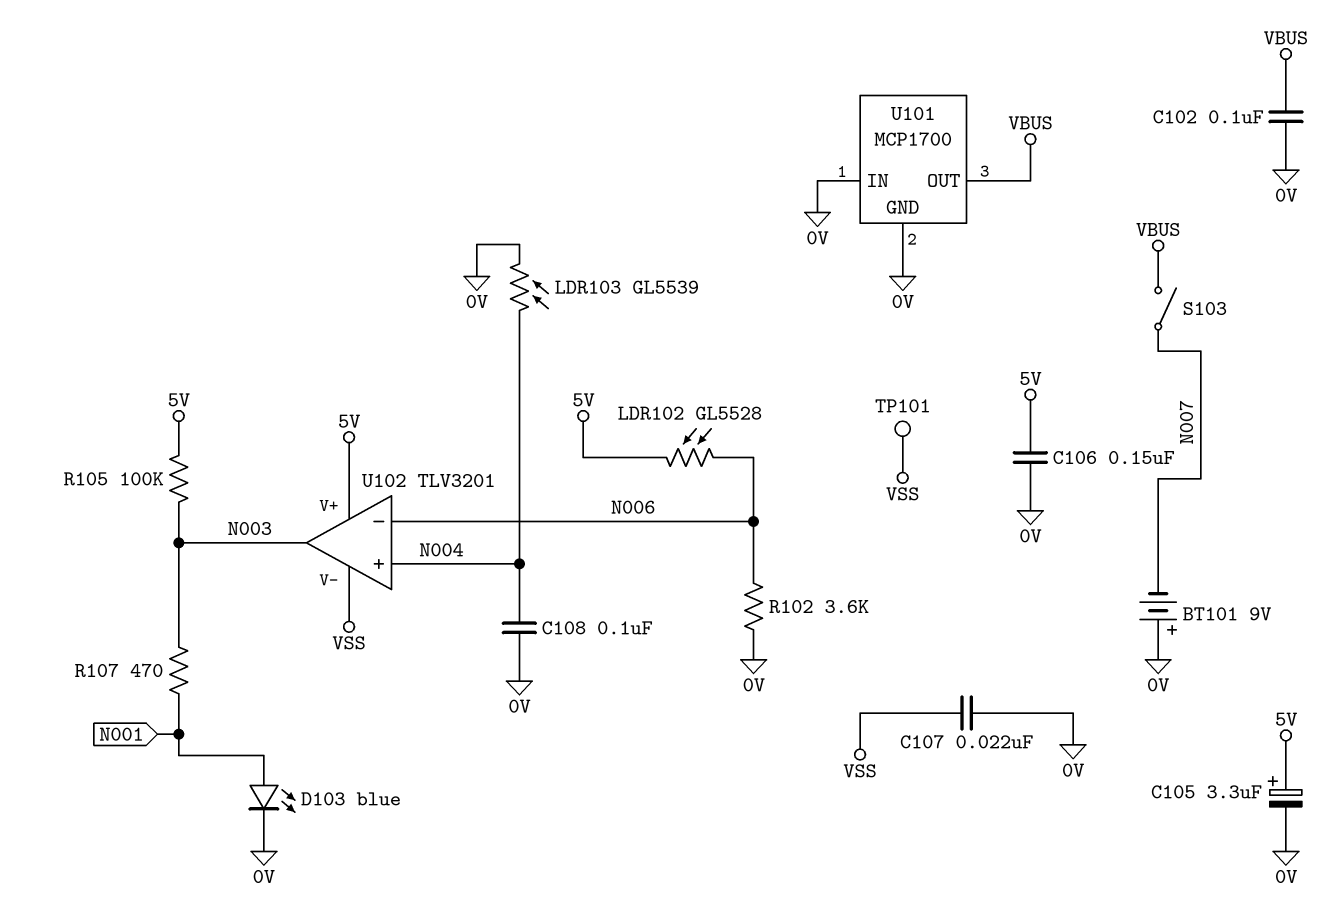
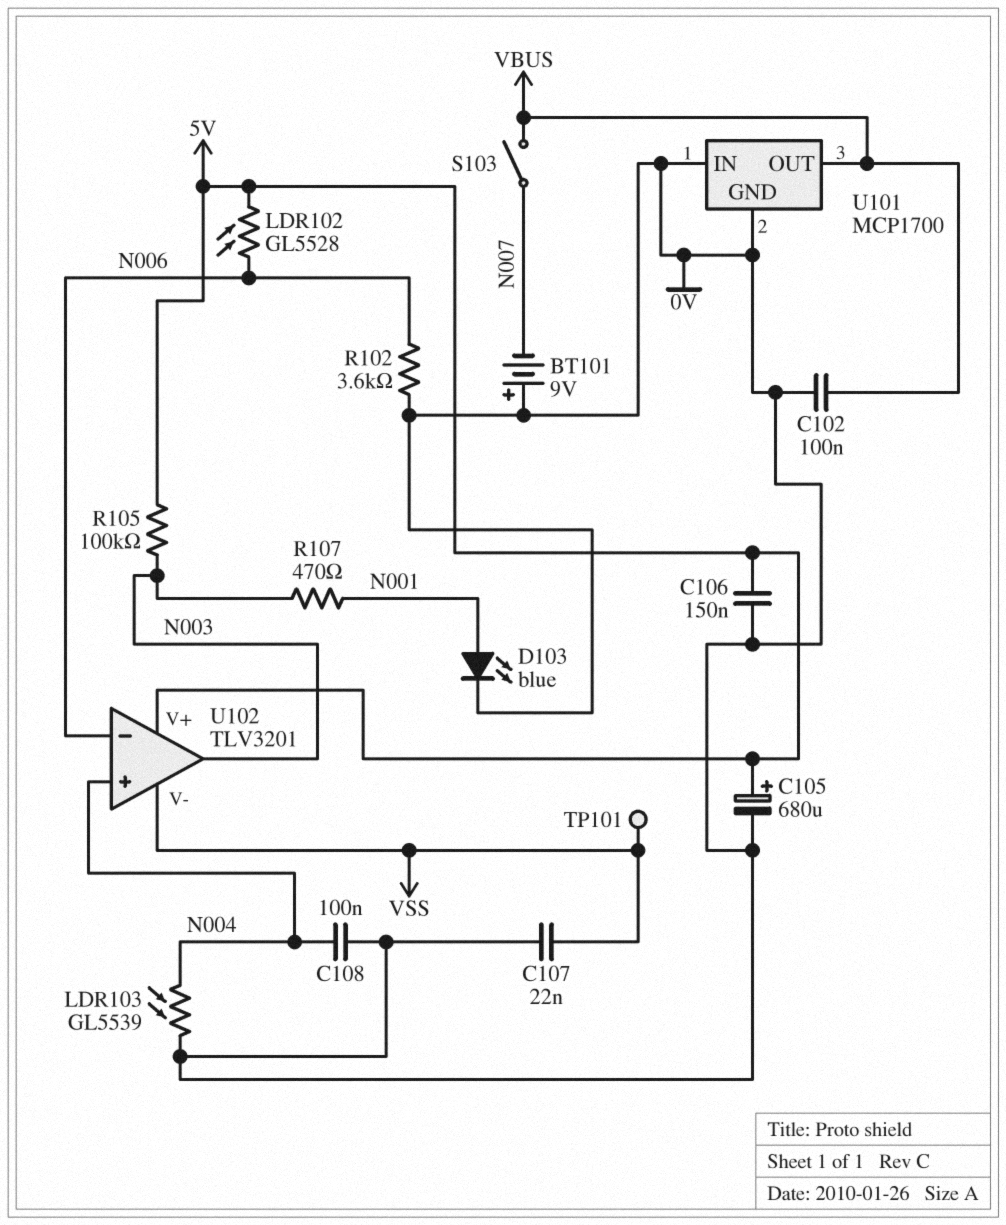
C105: 3.3uF (plus 5V, minus 0V) -> 680uF (plus 5V, minus 0V)

